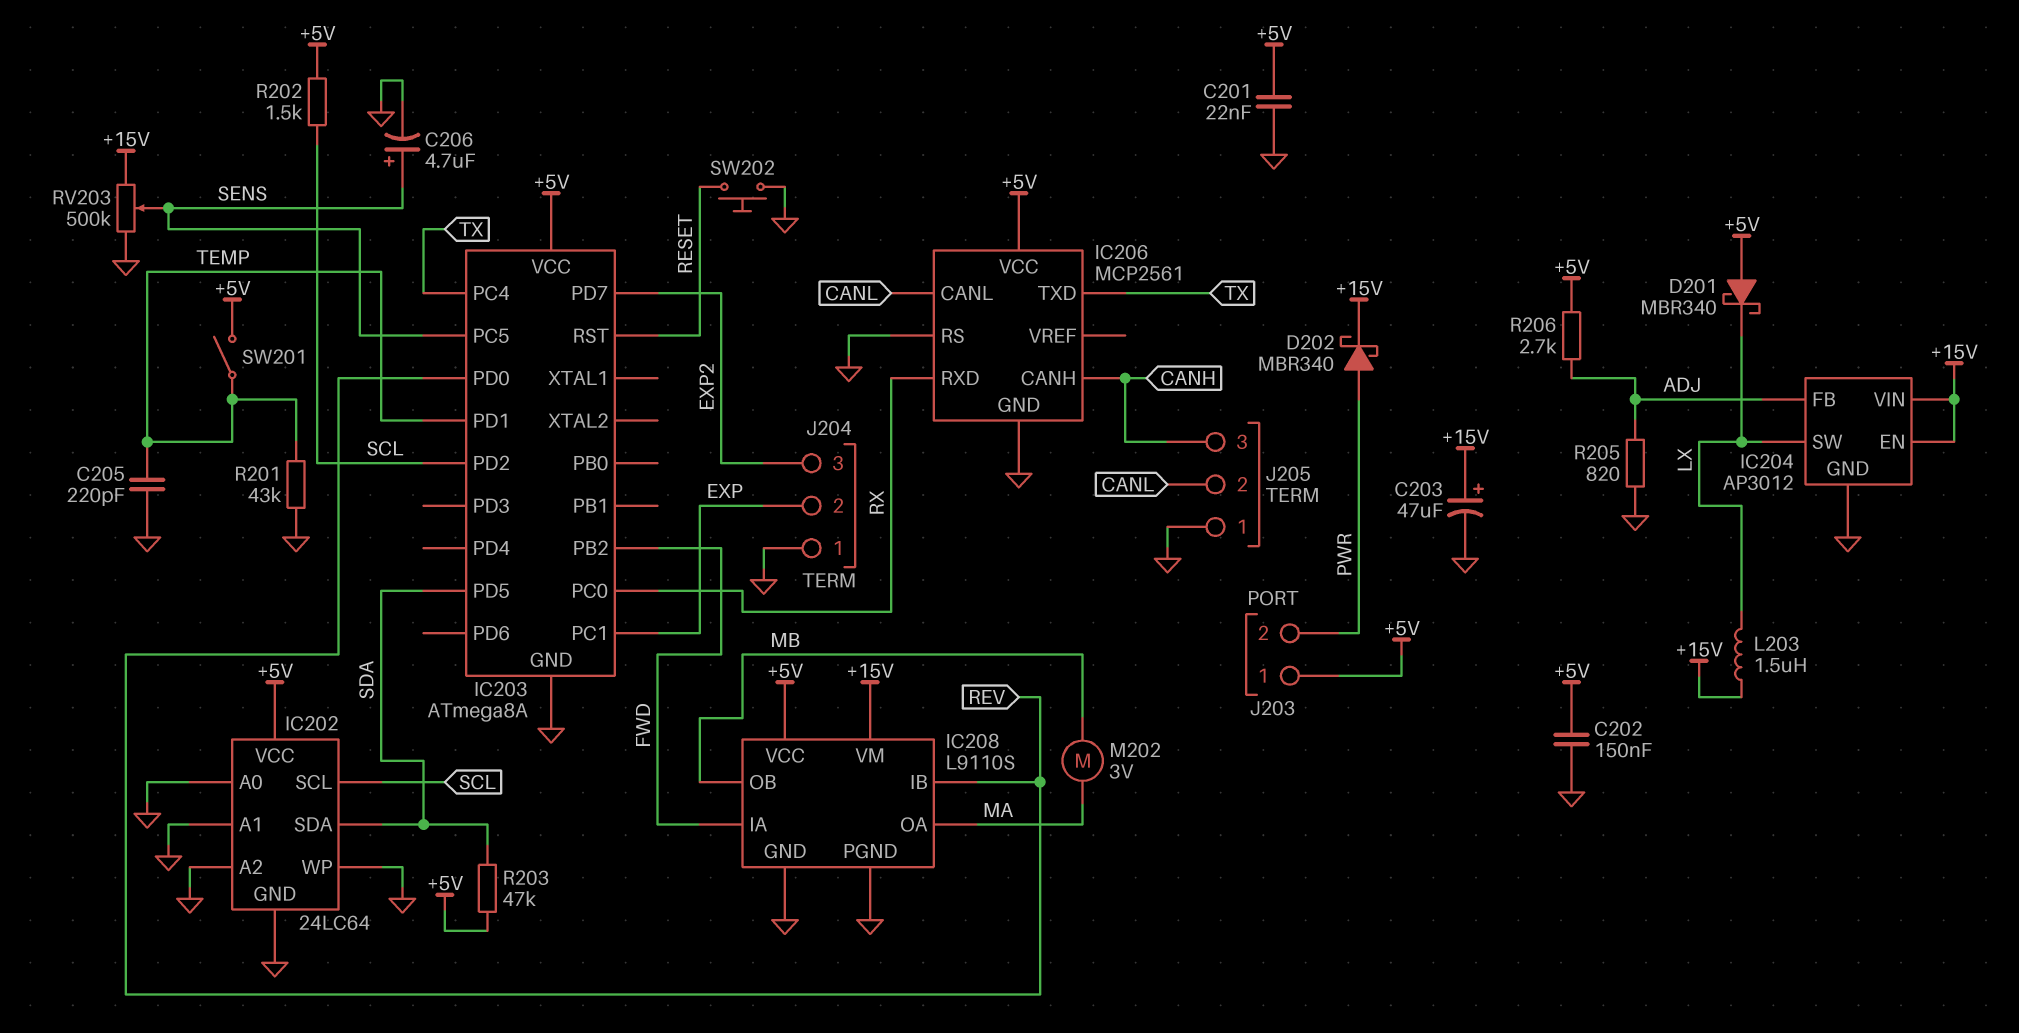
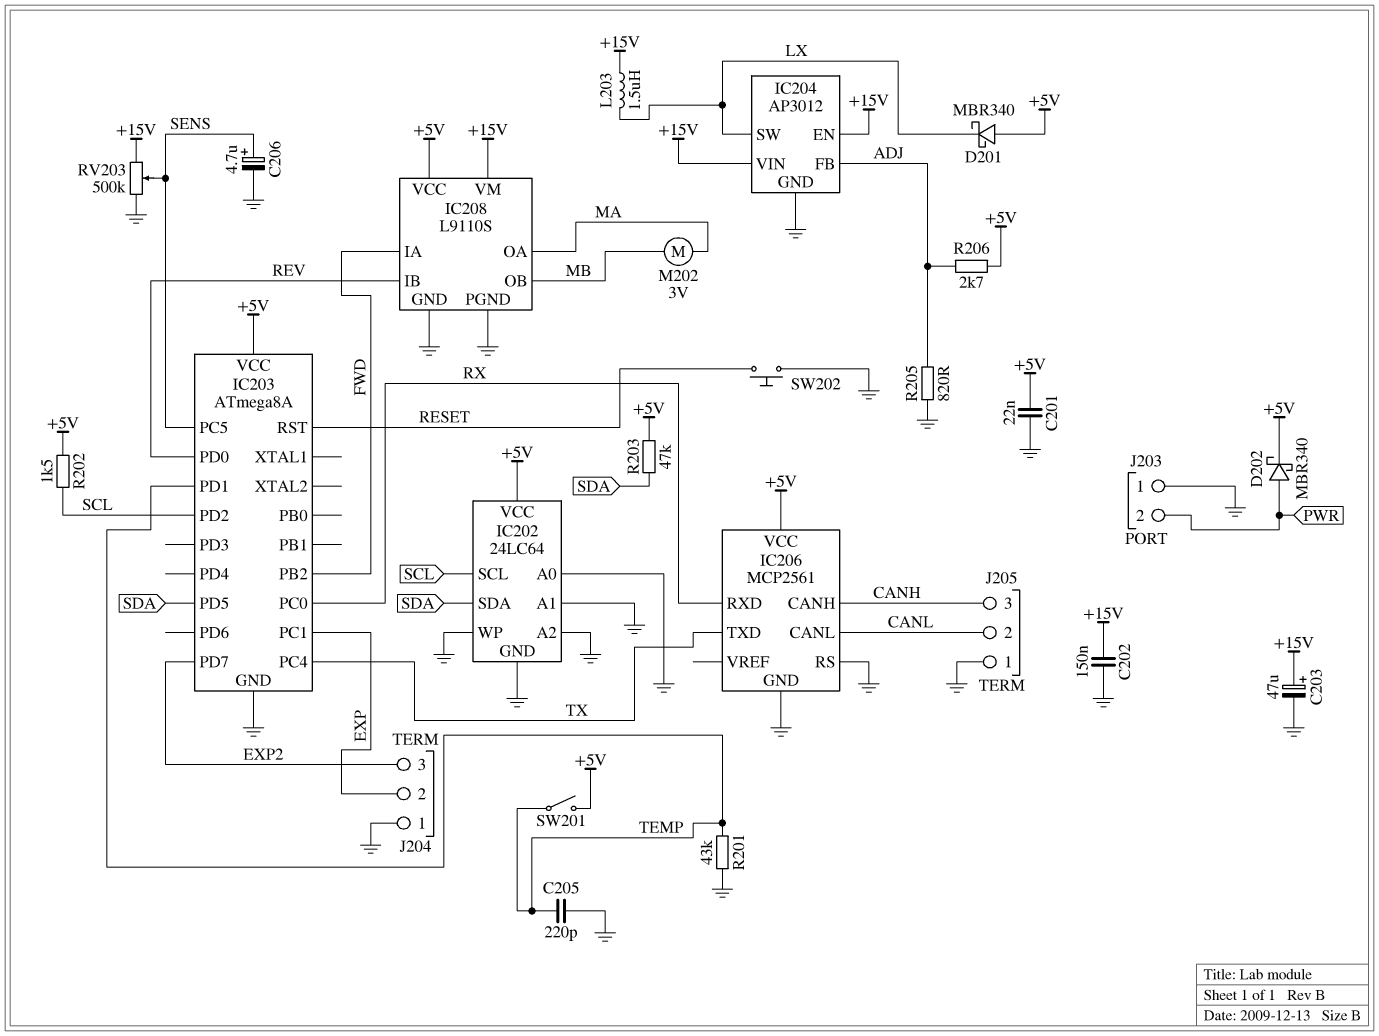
C202: 150nF (+5V, GND) -> 150nF (+15V, GND)
D202: schottky MBR340 (A PWR, K +15V) -> schottky MBR340 (A PWR, K +5V)
J203 pin 1: +5V -> GND

